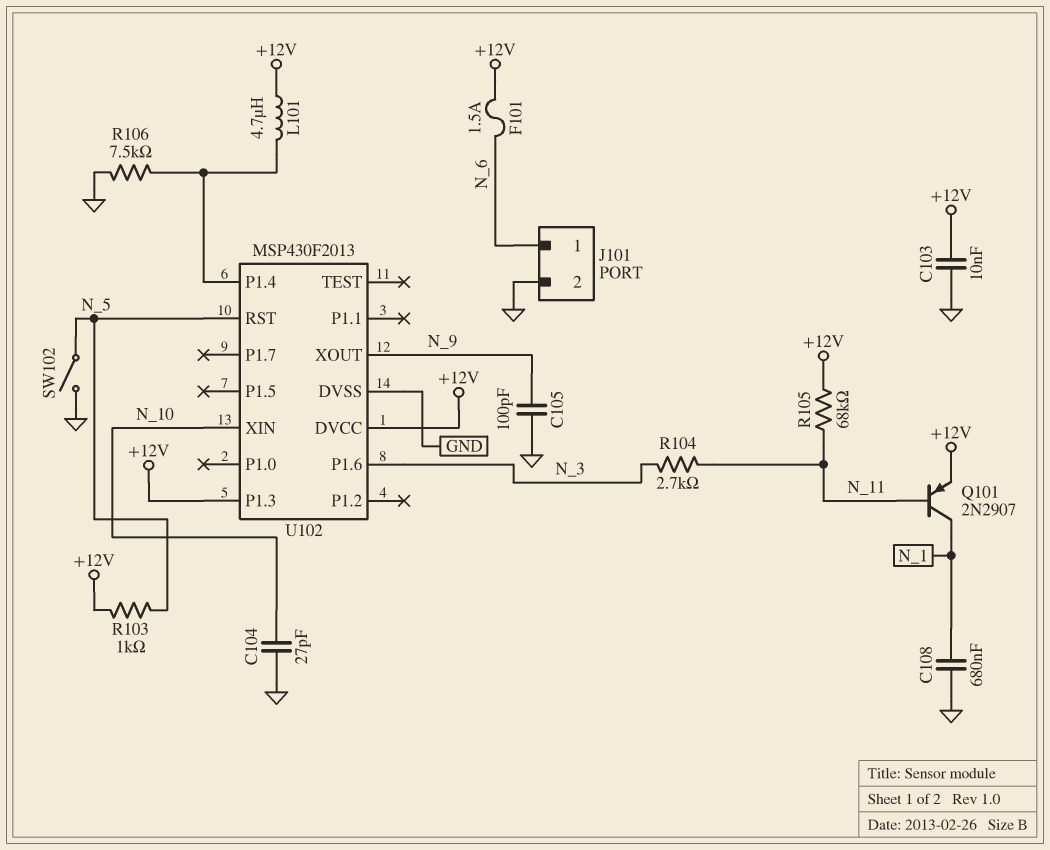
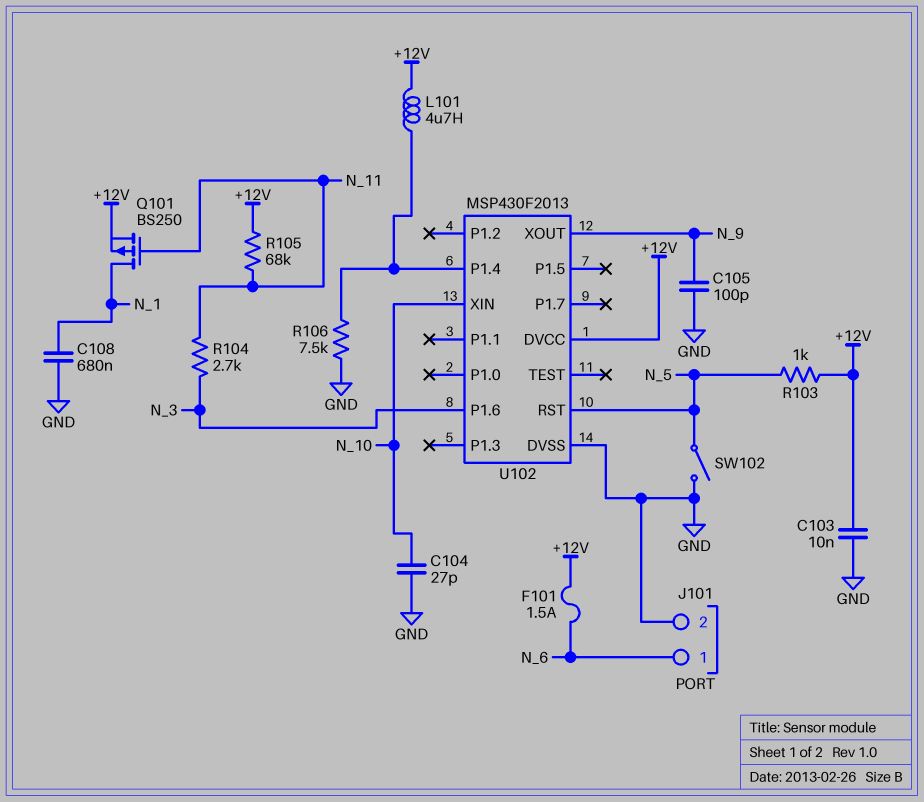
Q101: PNP 2N2907 (B N_11, C N_1, E +12V) -> PMOS BS250 (G N_11, D N_1, S +12V)
U102 pin P1.3: +12V -> none

